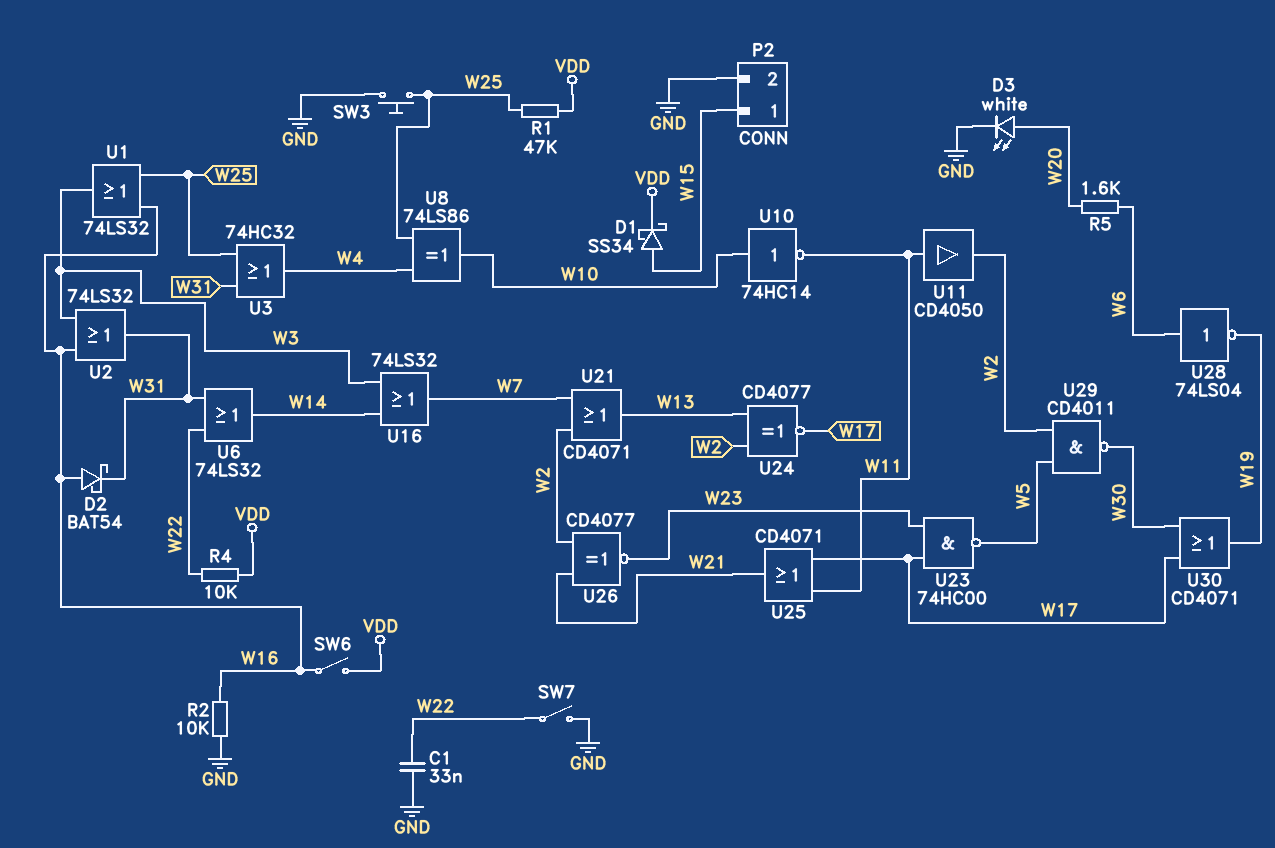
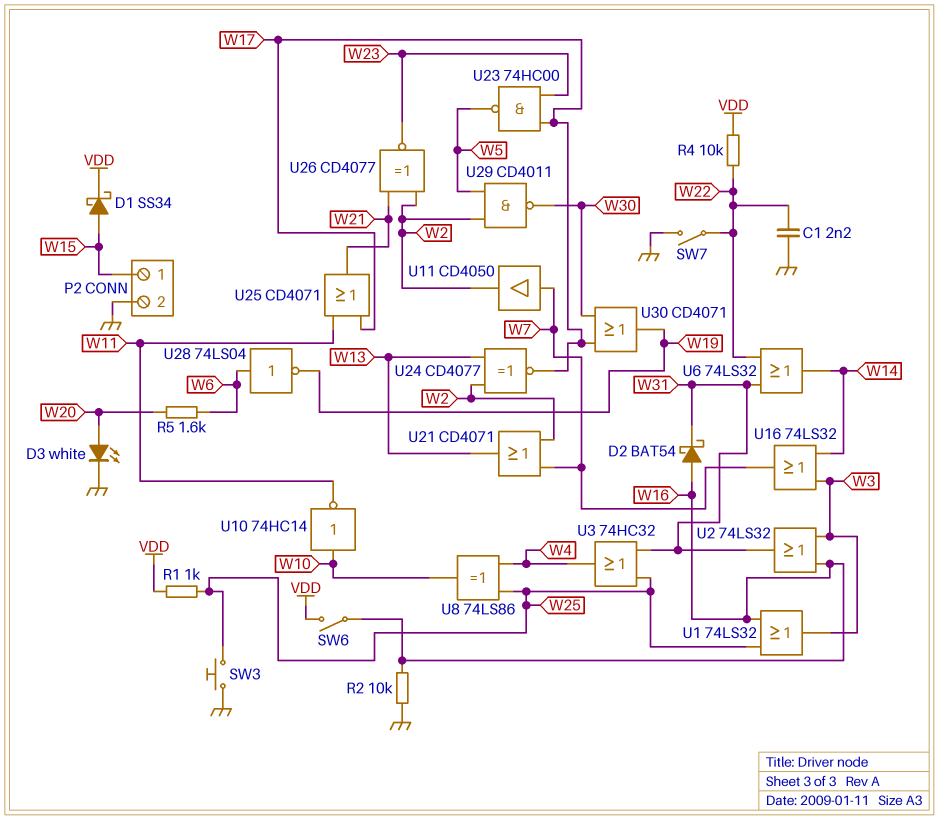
C1: 33nF (GND, W22) -> 2.2nF (GND, W22)
R1: 47k (VDD, W25) -> 1k (VDD, W25)
U11: buffer CD4050 (in W11, out W2) -> buffer CD4050 (in W7, out W2)

